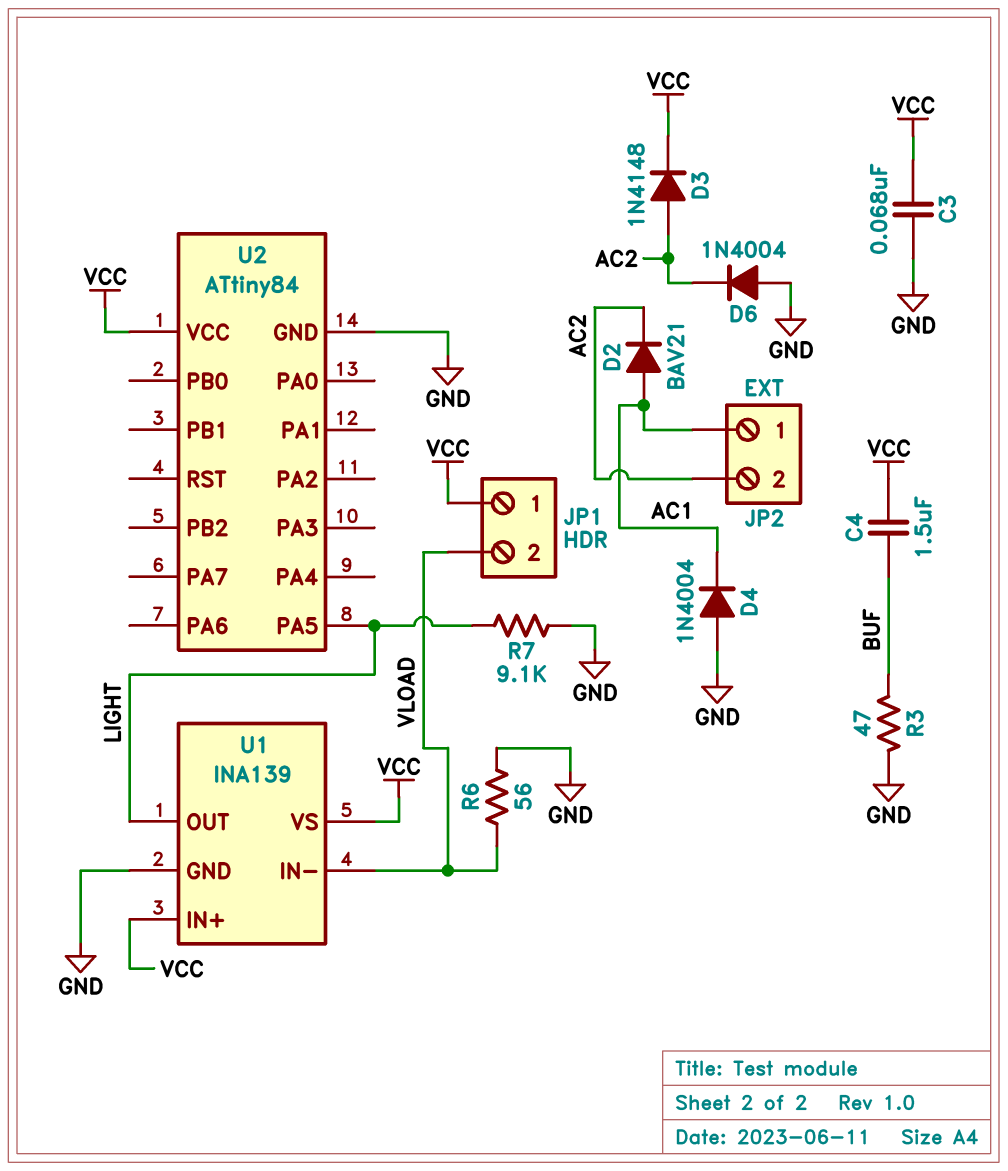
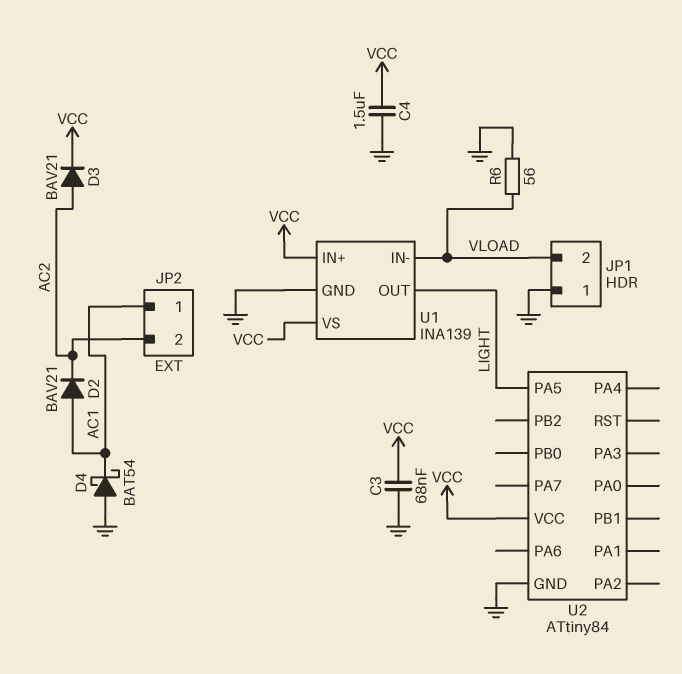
C4: 1.5uF (BUF, VCC) -> 1.5uF (GND, VCC)
D3: diode 1N4148 (A AC2, K VCC) -> diode BAV21 (A AC2, K VCC)
D4: diode 1N4004 (A GND, K AC1) -> schottky BAT54 (A GND, K AC1)
D6: diode 1N4004 (A GND, K AC2) -> none
JP1 pin 1: VCC -> GND
R3: 47 (BUF, GND) -> none
R7: 9.1k (GND, LIGHT) -> none

